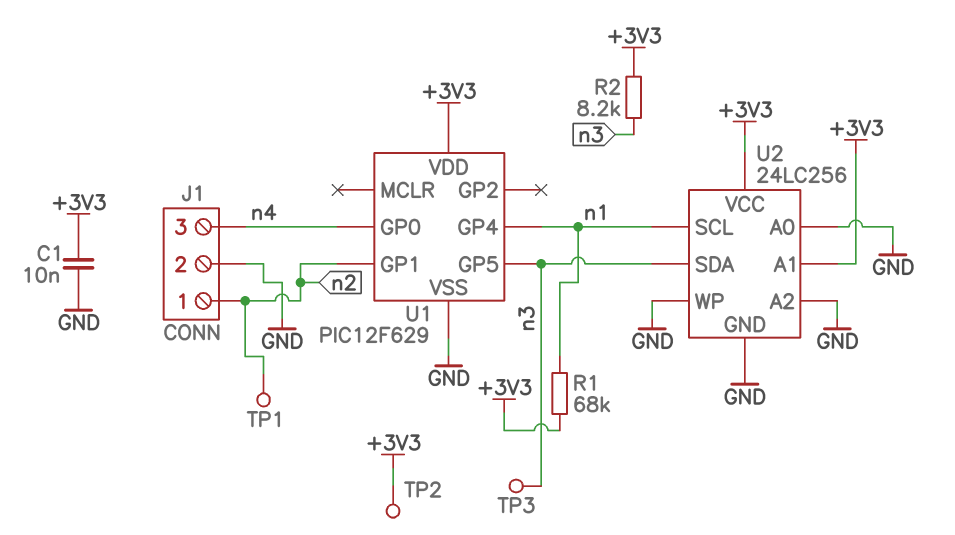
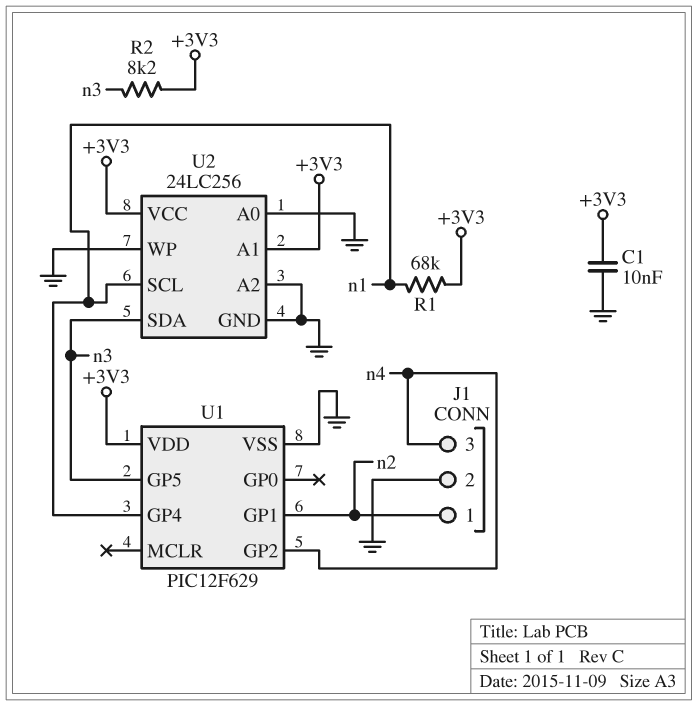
TP1: test point (n2) -> none
TP2: test point (+3V3) -> none
TP3: test point (n3) -> none
U1 pin GP0: n4 -> none
U1 pin GP2: none -> n4

